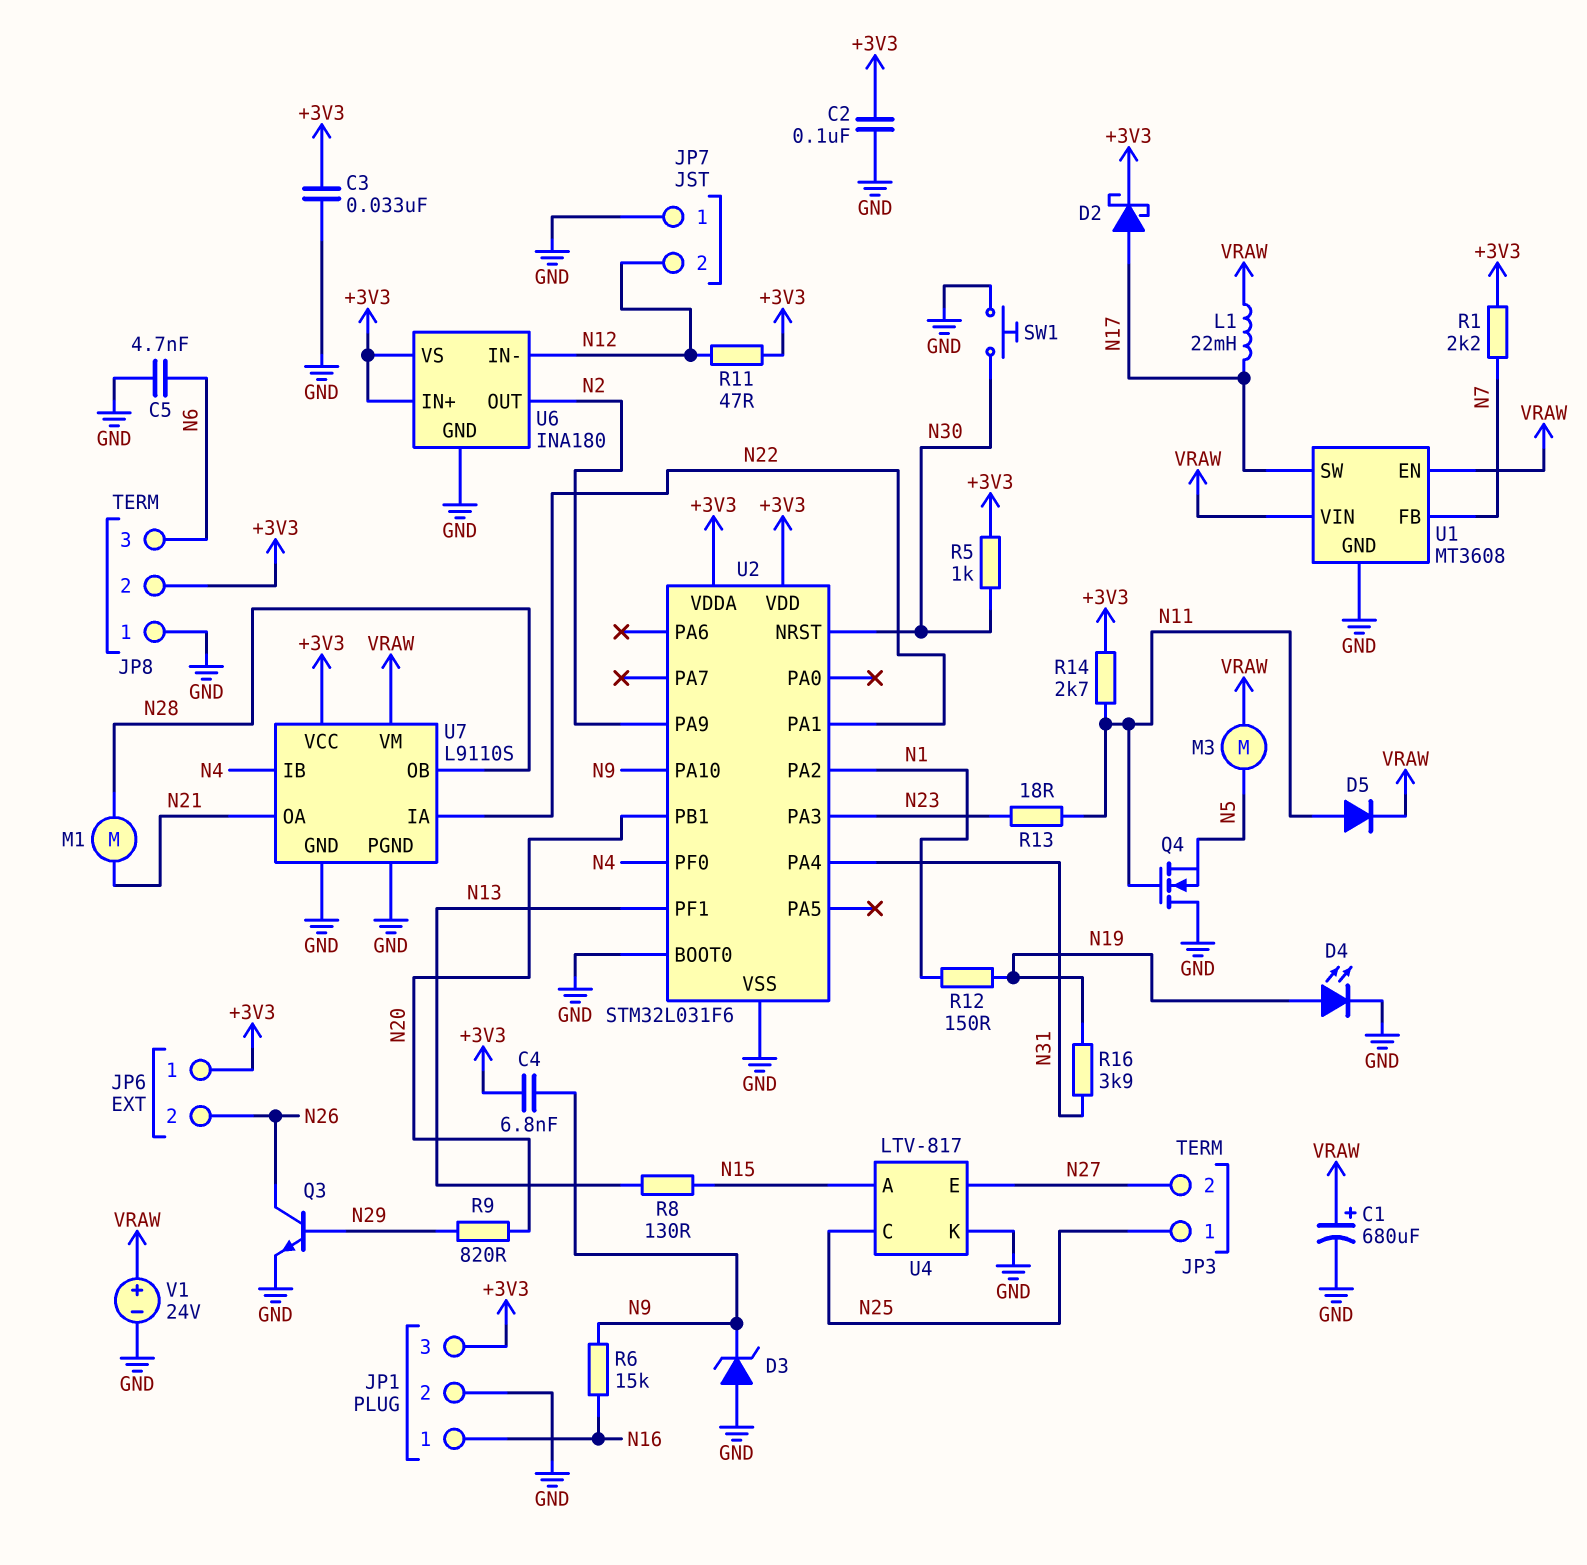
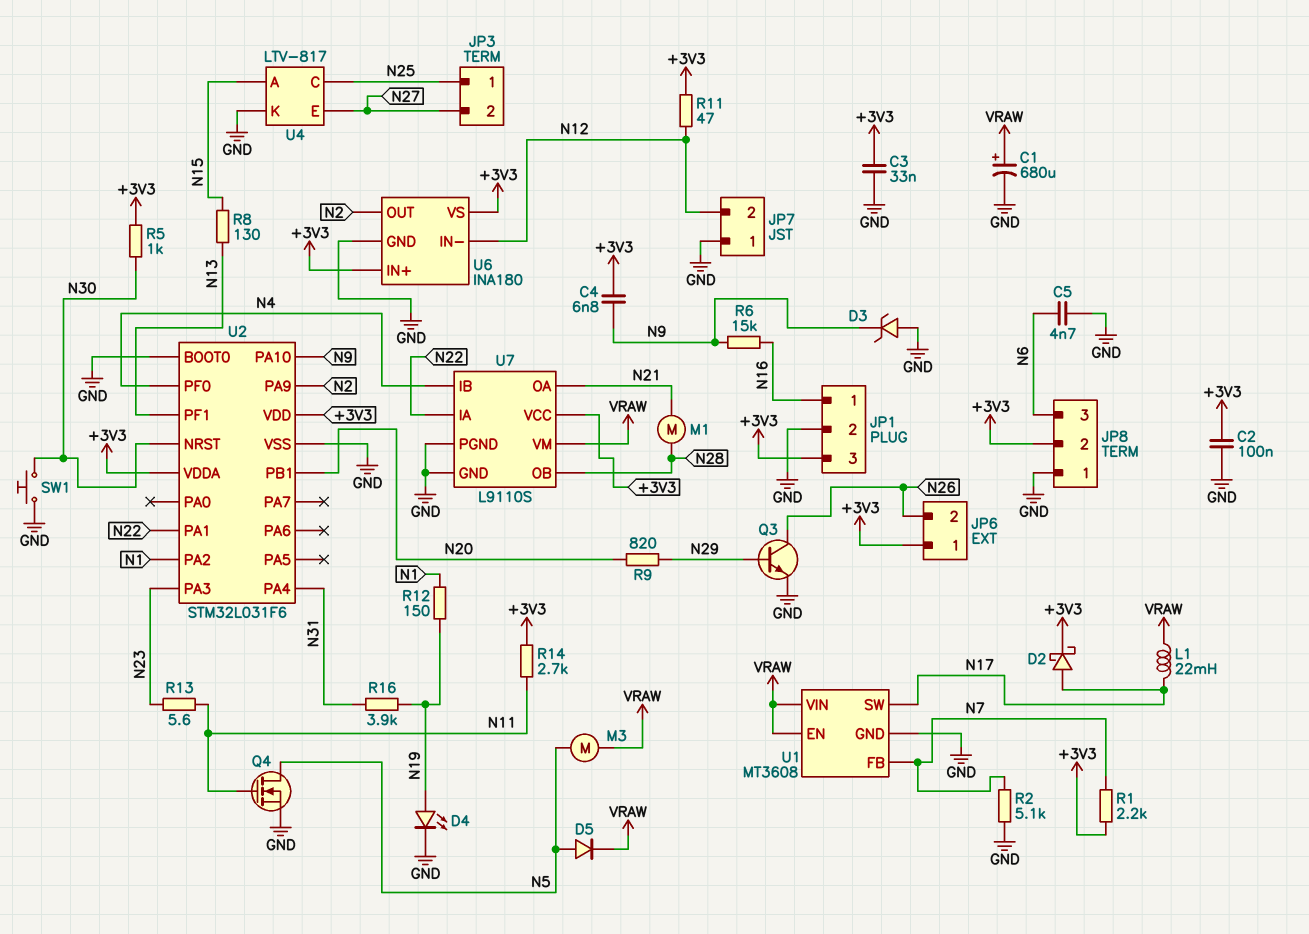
D5: diode (A N11, K VRAW) -> diode (A N5, K VRAW)
Q4: NMOS (G N11, D GND, S N5) -> NMOS (G N11, D N5, S GND)
R2: none -> 5.1k (GND, N7)
R13: 18 (N11, N23) -> 5.6 (N11, N23)
V1: 24V (plus VRAW, minus GND) -> none

